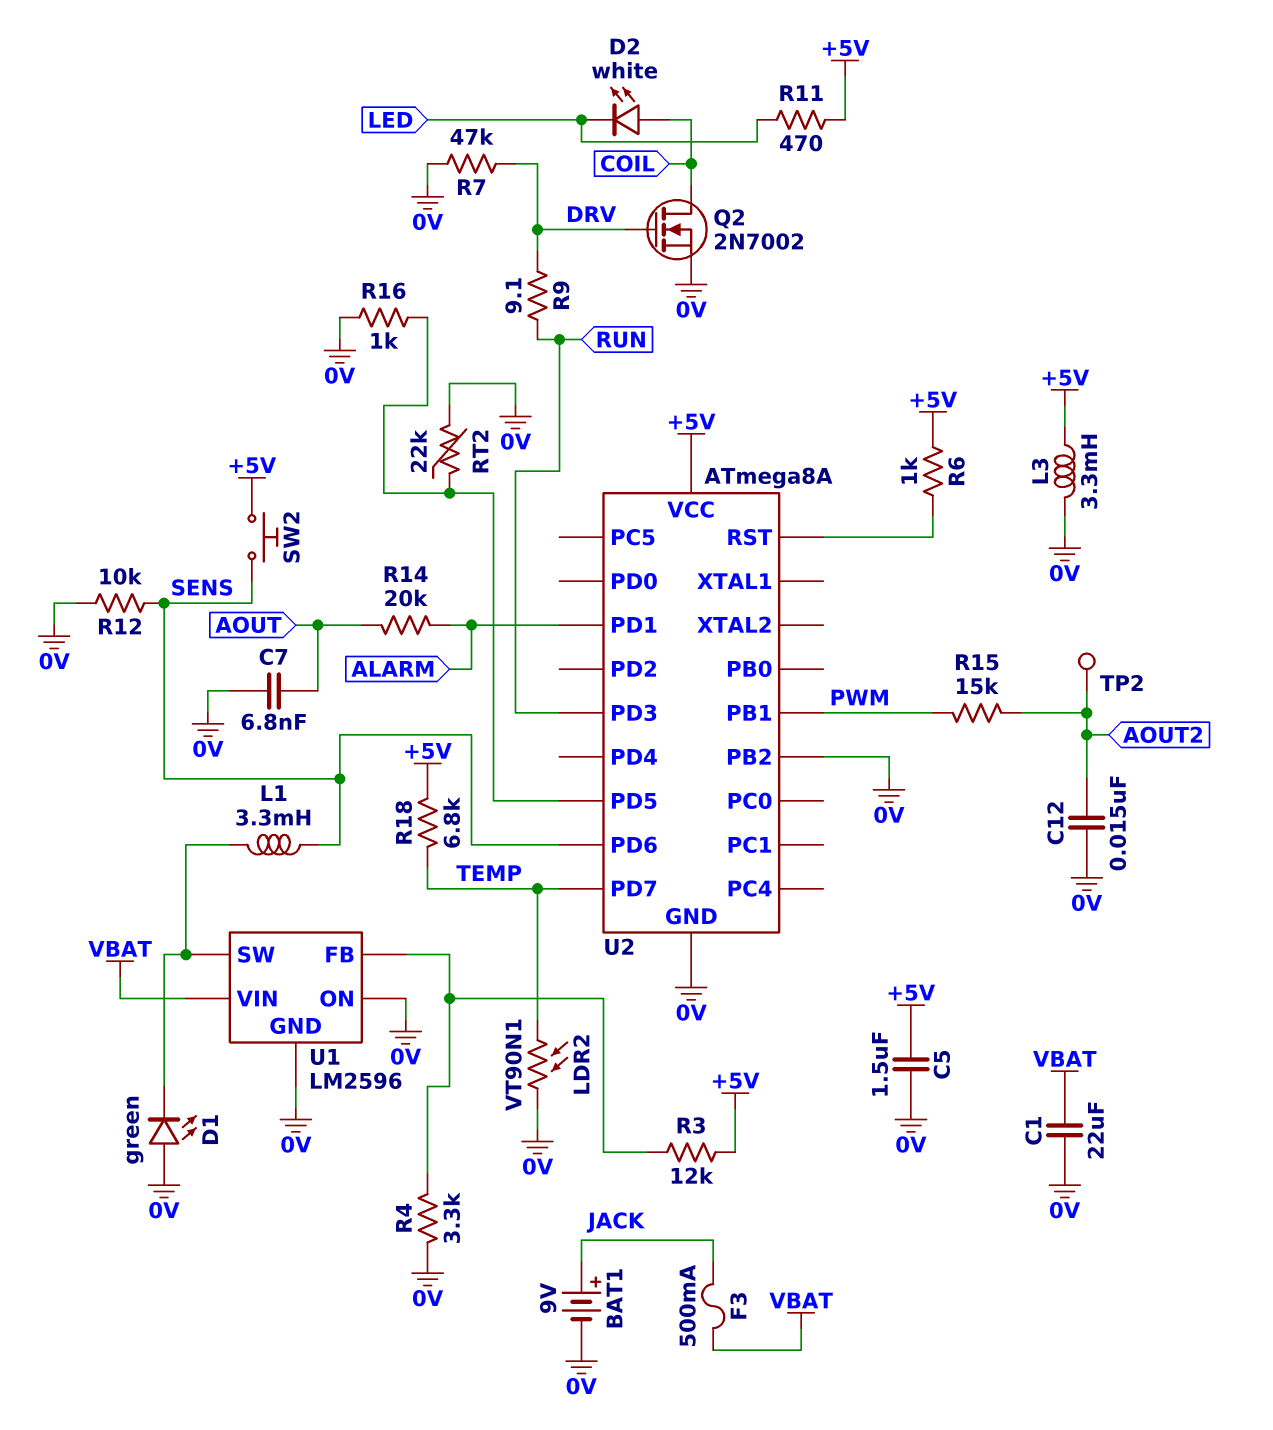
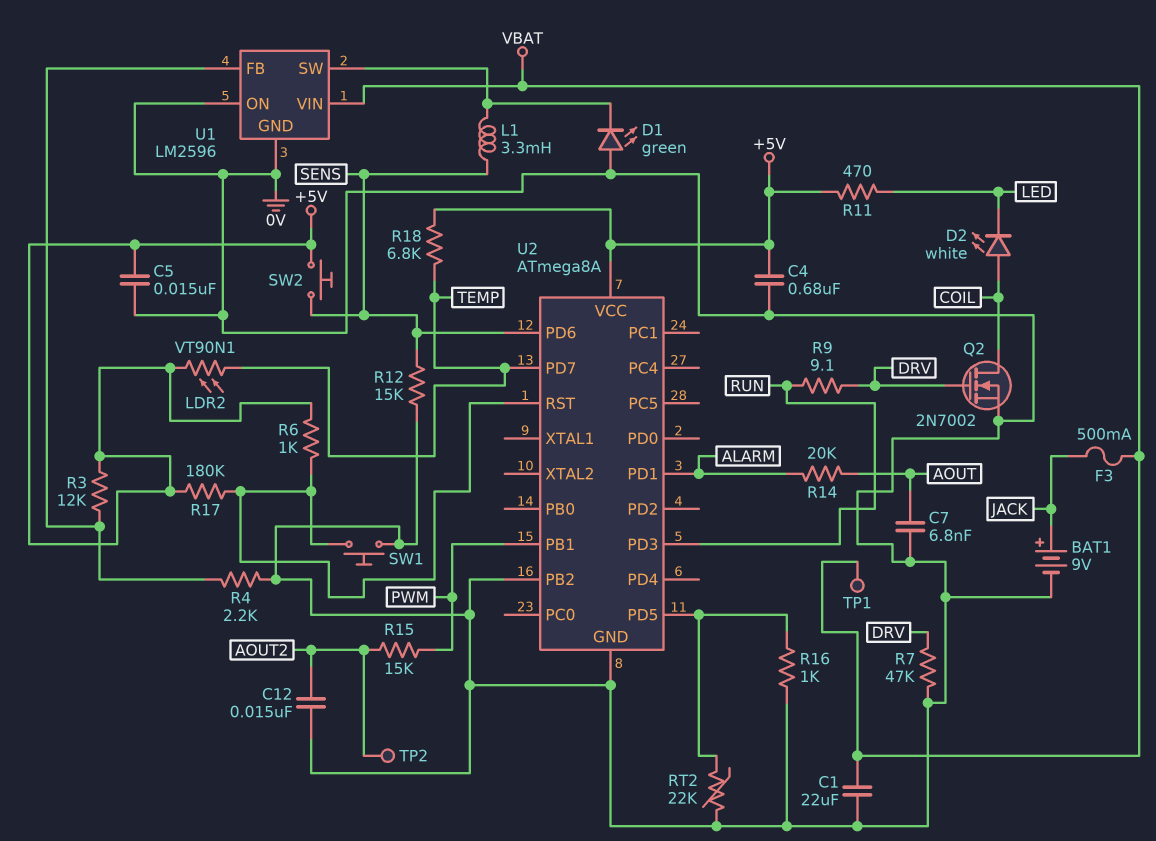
C4: none -> 680nF (+5V, 0V)
C5: 1.5uF (+5V, 0V) -> 15nF (+5V, 0V)
L3: 3.3mH (+5V, 0V) -> none
LDR2: VT90N1 (0V, TEMP) -> VT90N1 (+5V, TEMP)
R4: 3.3k (0V, U1/FB) -> 2.2k (0V, U1/FB)
R12: 10k (0V, SENS) -> 15k (0V, SENS)
R17: none -> 180k (+5V, U2/RST)
SW1: none -> button (0V, U2/RST)
TP1: none -> test point (VBAT)

